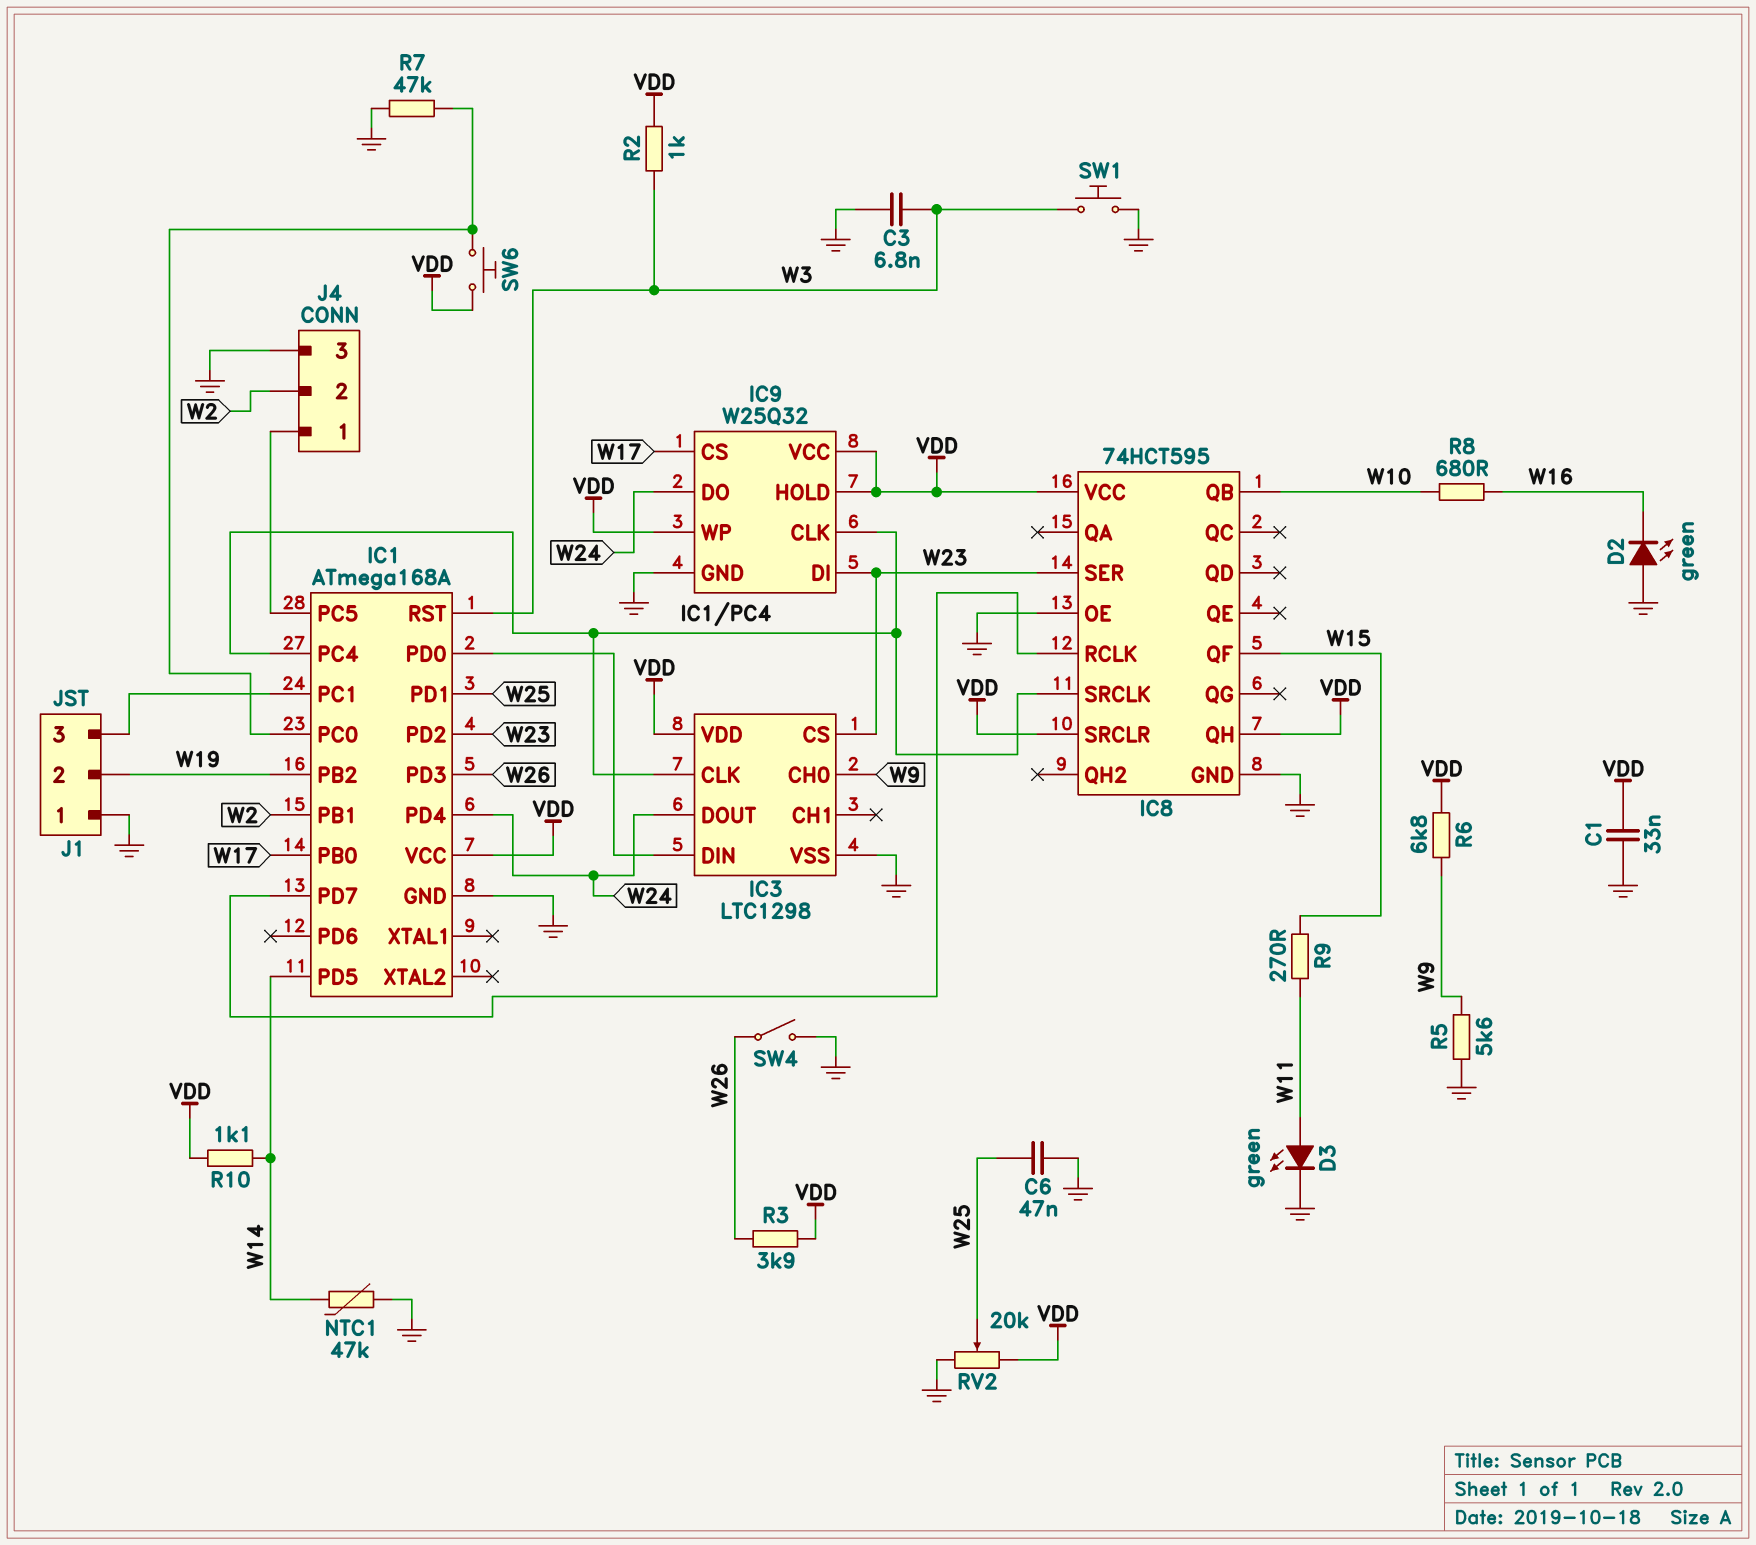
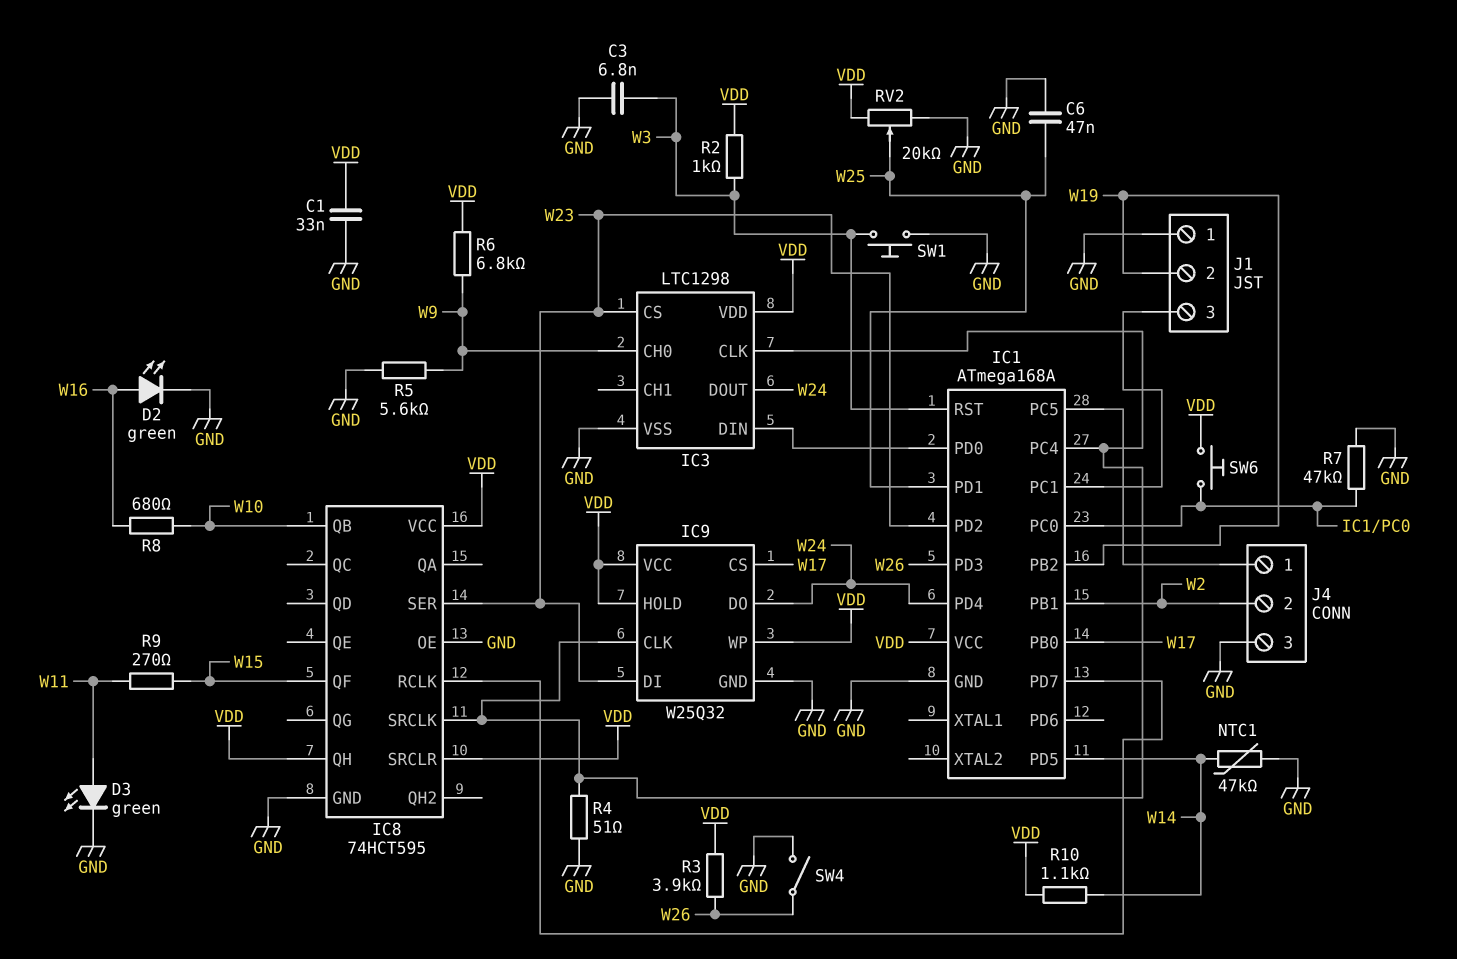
D2: LED green (A GND, K W16) -> LED green (A W16, K GND)
R4: none -> 51 (GND, IC1/PC4)

